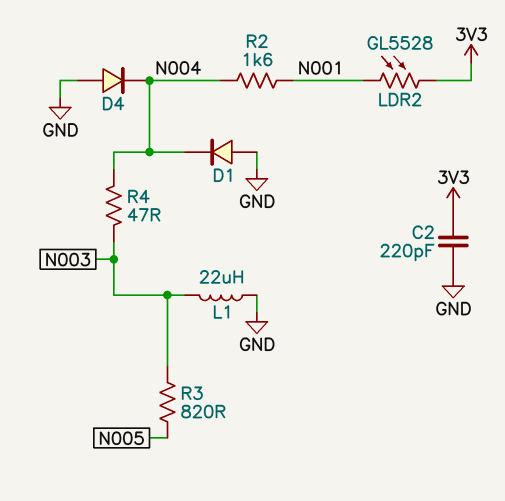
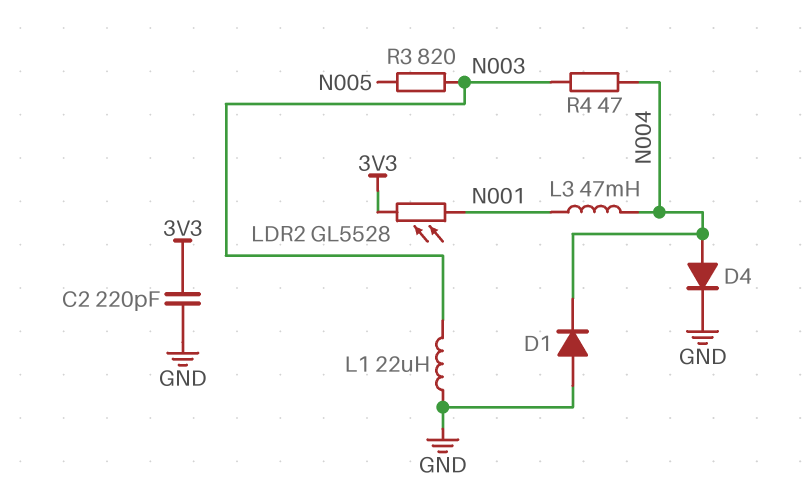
D4: diode (A GND, K N004) -> diode (A N004, K GND)
L3: none -> 47mH (N001, N004)
R2: 1.6k (N001, N004) -> none

